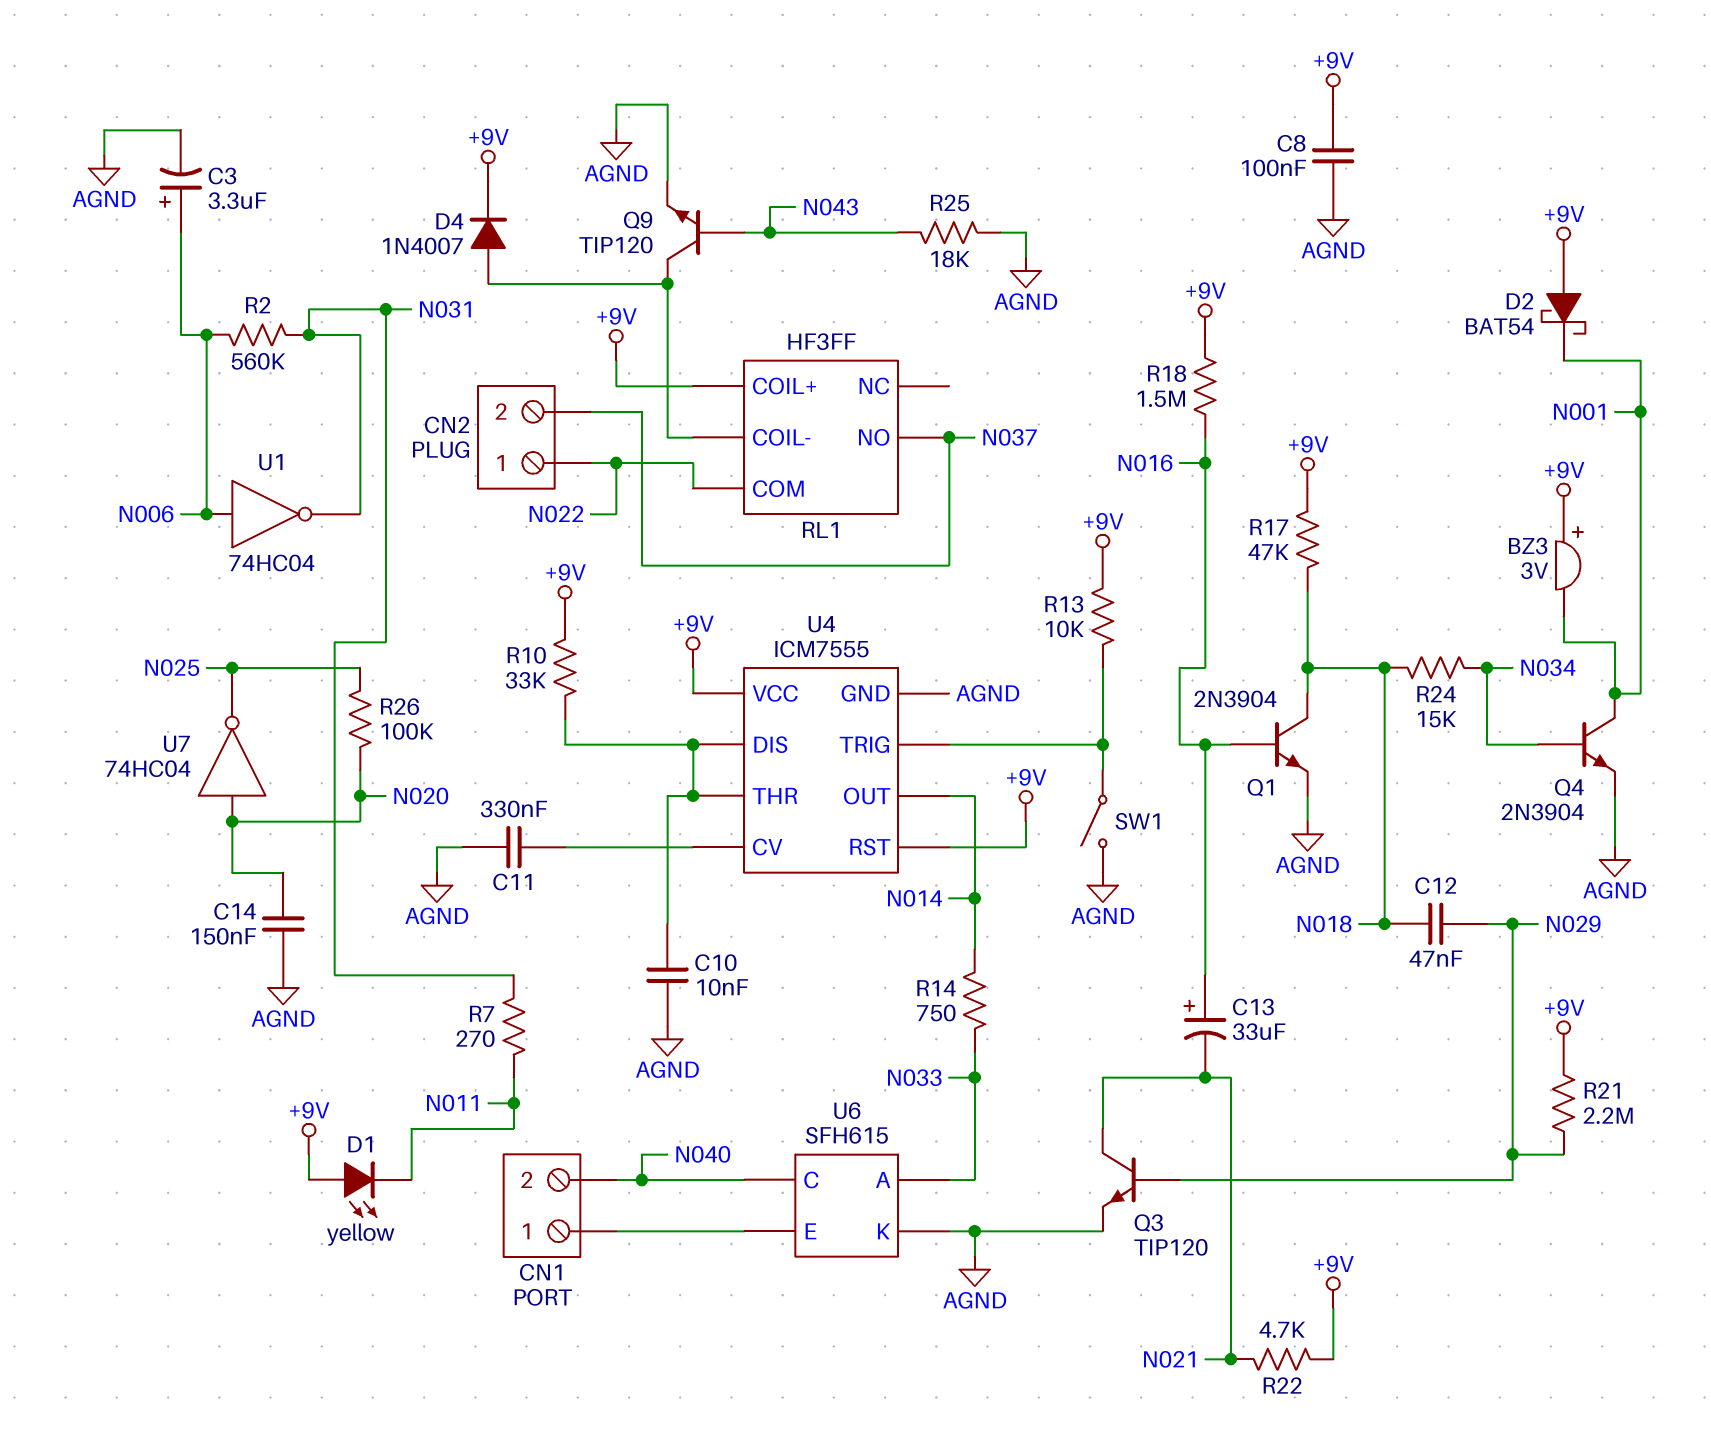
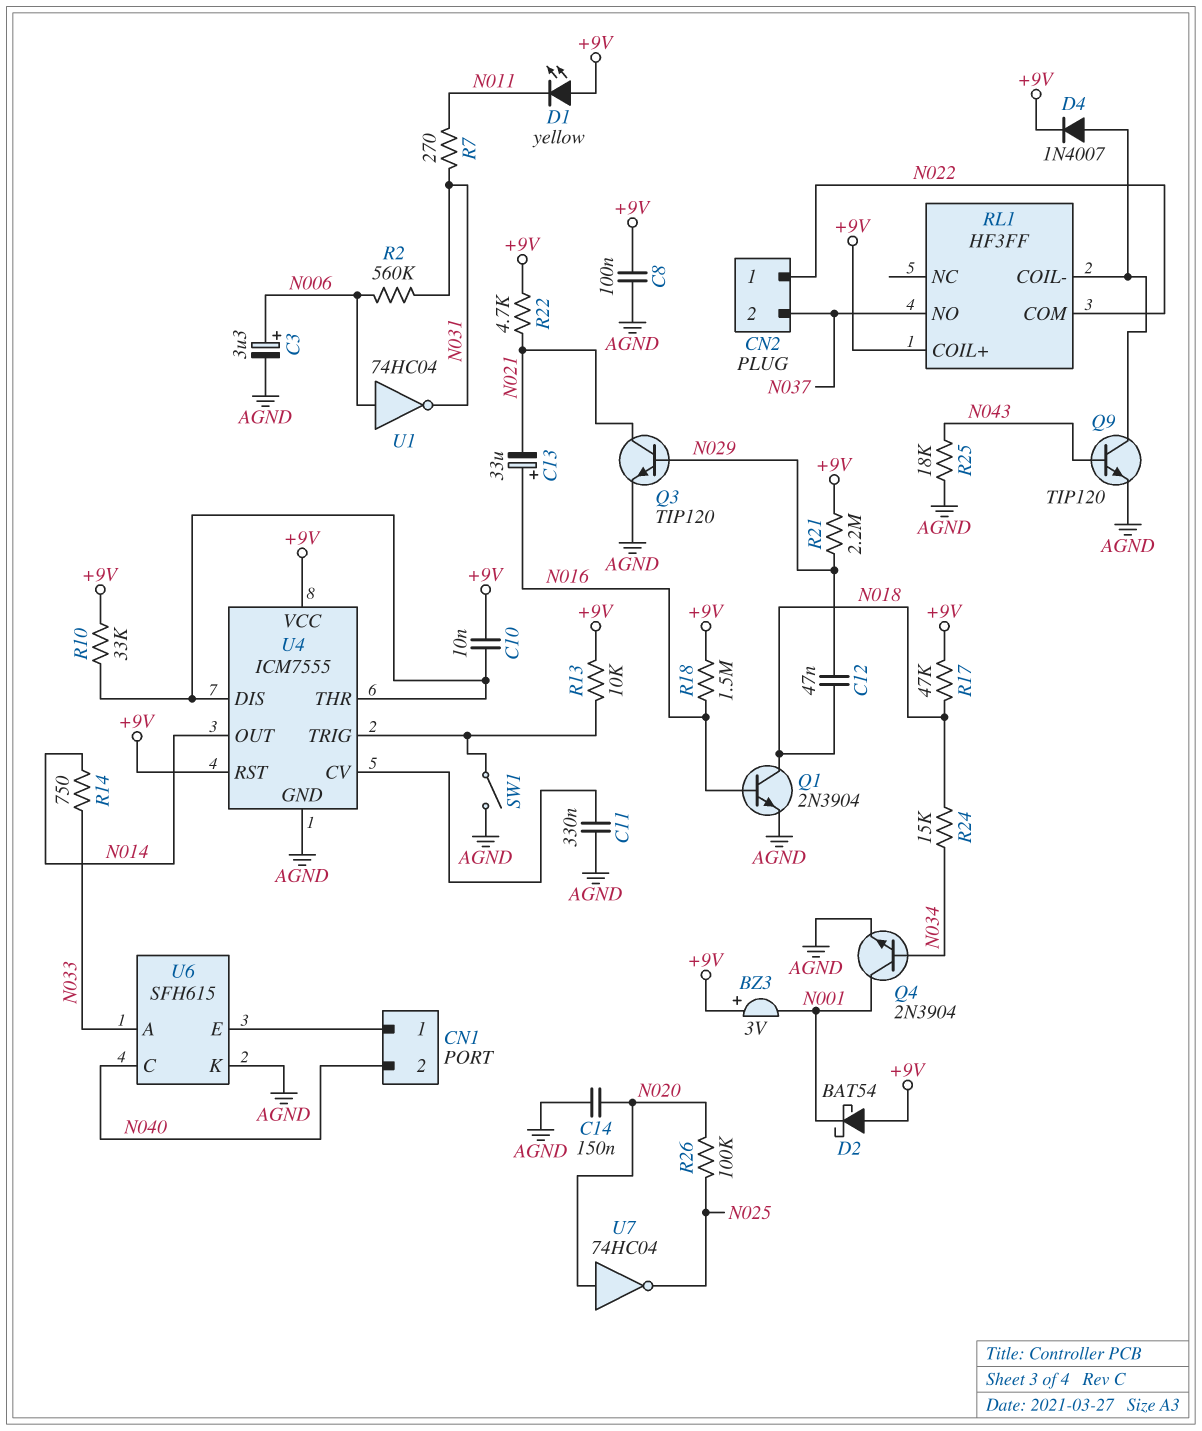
C10: 10nF (AGND, U4/DIS) -> 10nF (+9V, U4/DIS)

